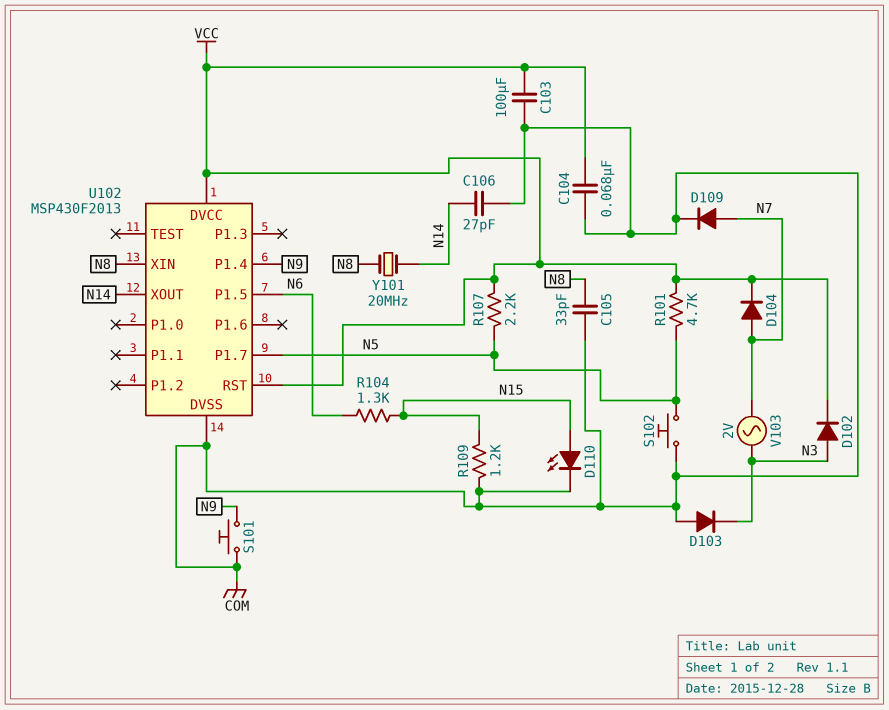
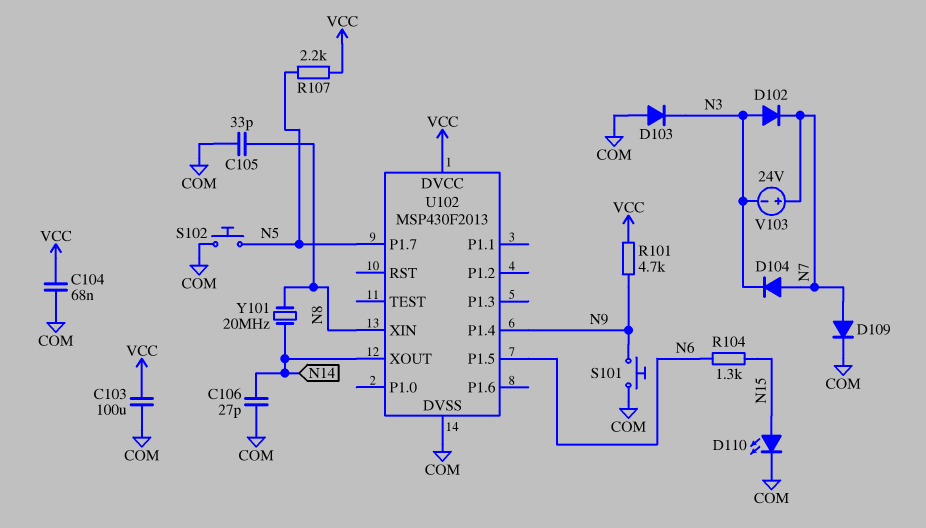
D102: diode (A N3, K VCC) -> diode (A N3, K N7)
D104: diode (A N7, K VCC) -> diode (A N7, K N3)
R101: 4.7k (N5, VCC) -> 4.7k (N9, VCC)
R109: 1.2k (COM, N15) -> none
U102 pin RST: VCC -> none
V103: AC 2V (N3, N7) -> 24V (plus N7, minus N3)

